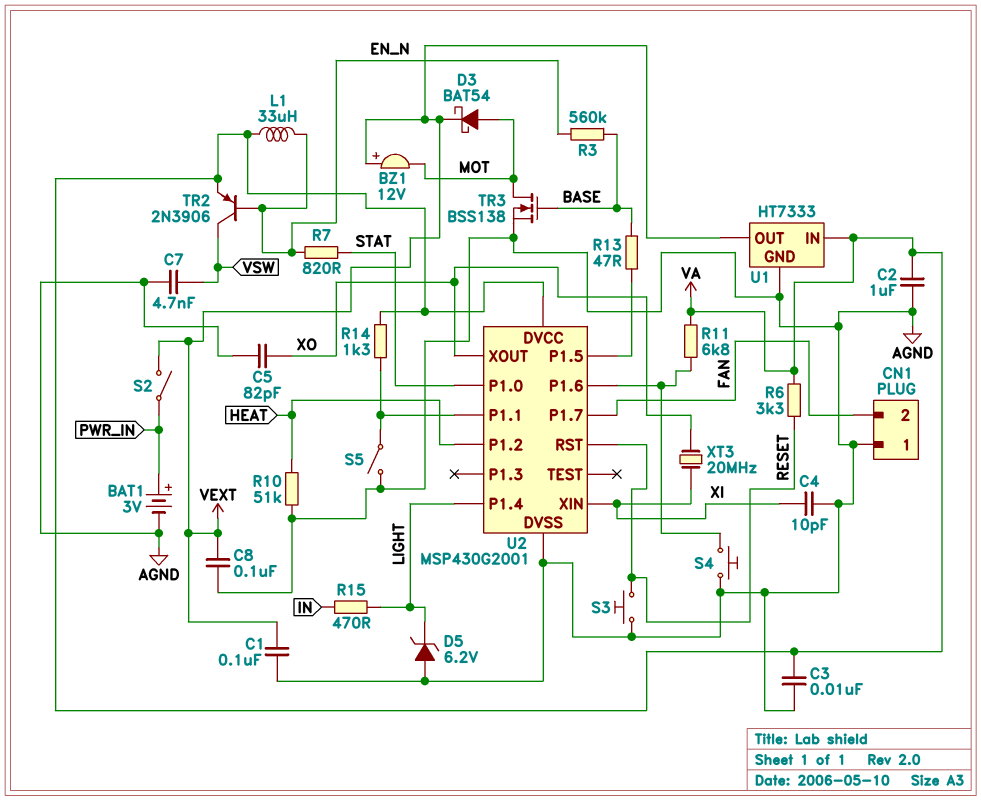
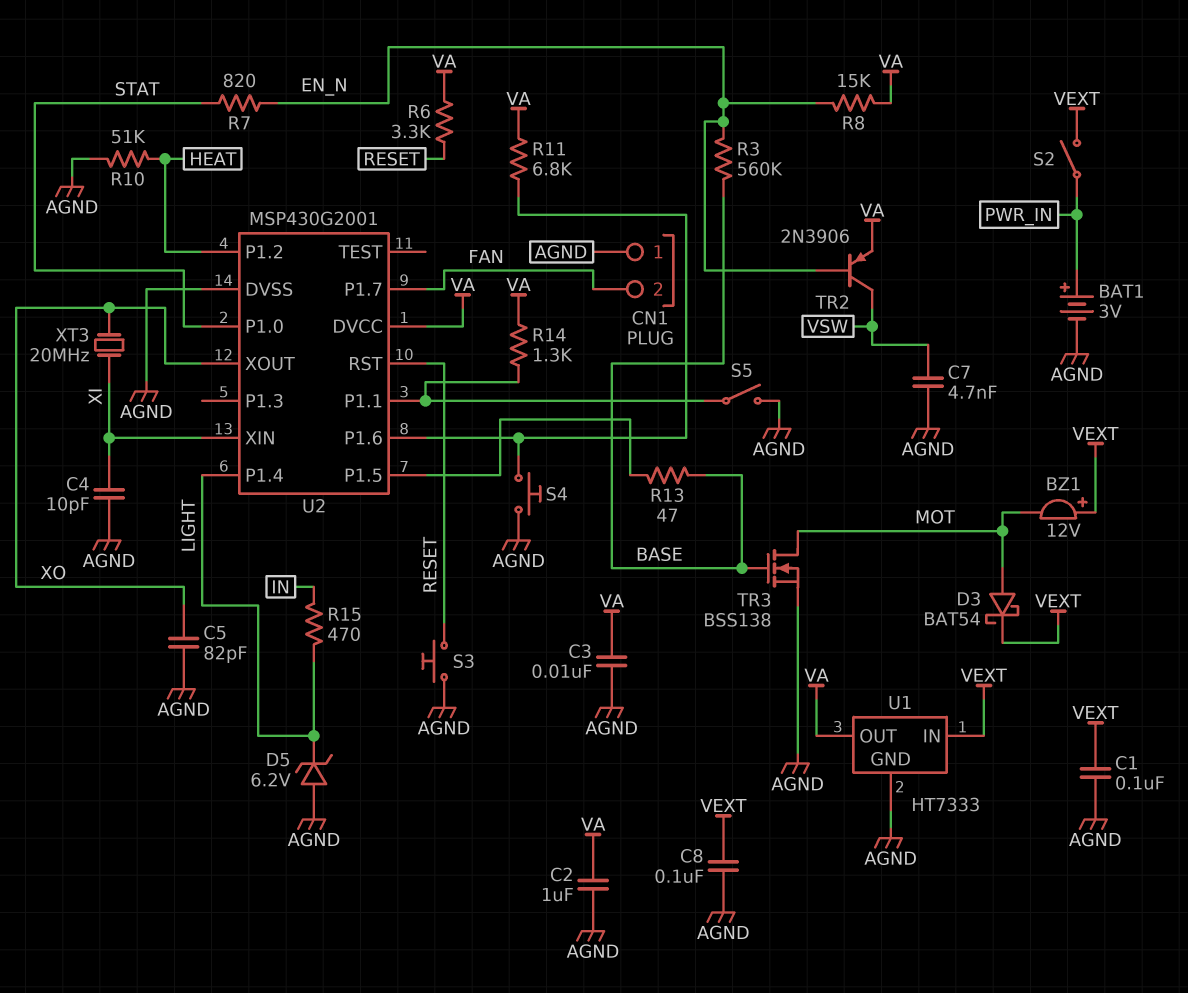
L1: 33uH (EN_N, VA) -> none
R8: none -> 15k (EN_N, VA)
U1 pin IN: VA -> VEXT
U1 pin OUT: VEXT -> VA

